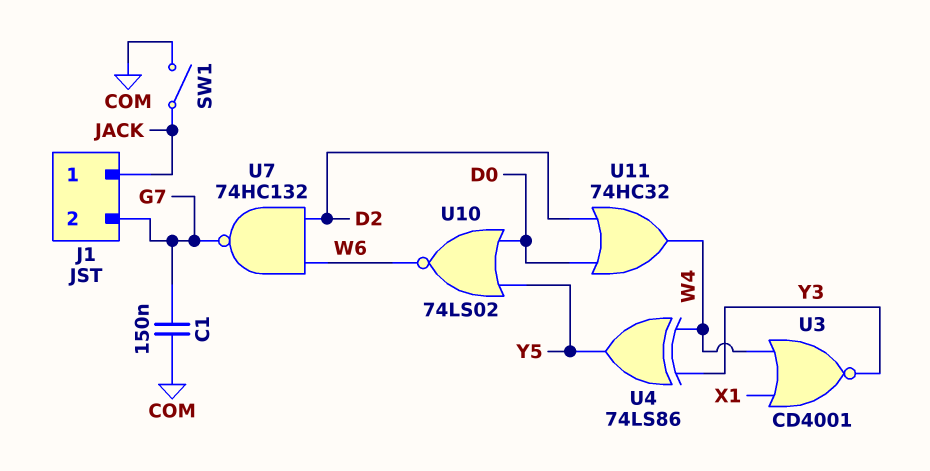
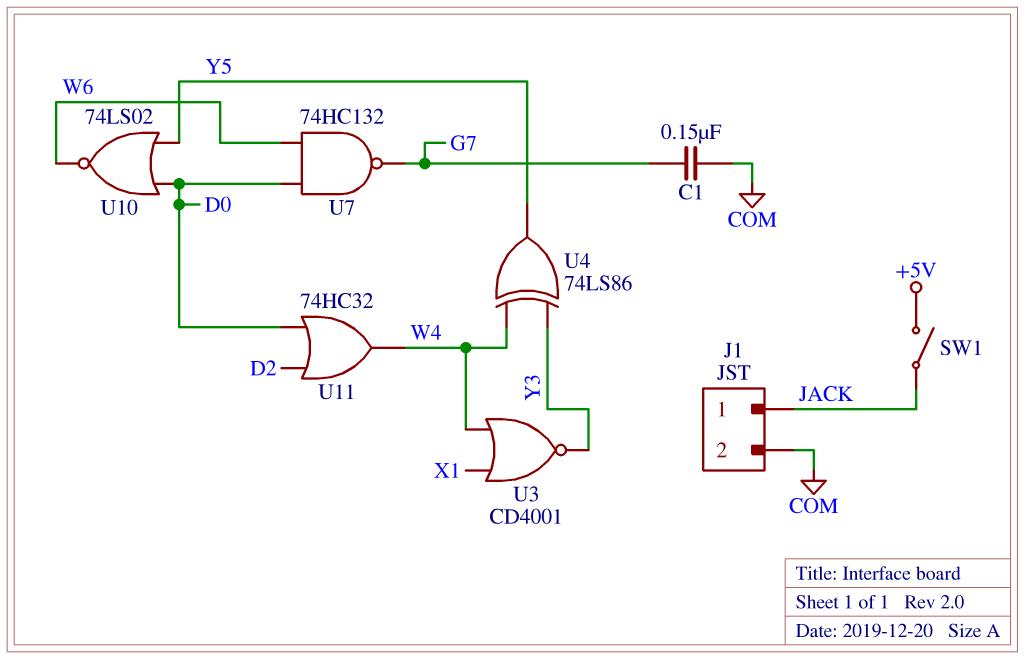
J1 pin 2: G7 -> COM
SW1: switch (COM, JACK) -> switch (+5V, JACK)
U7: NAND 74HC132 (in D2, in W6, out G7) -> NAND 74HC132 (in D0, in W6, out G7)

